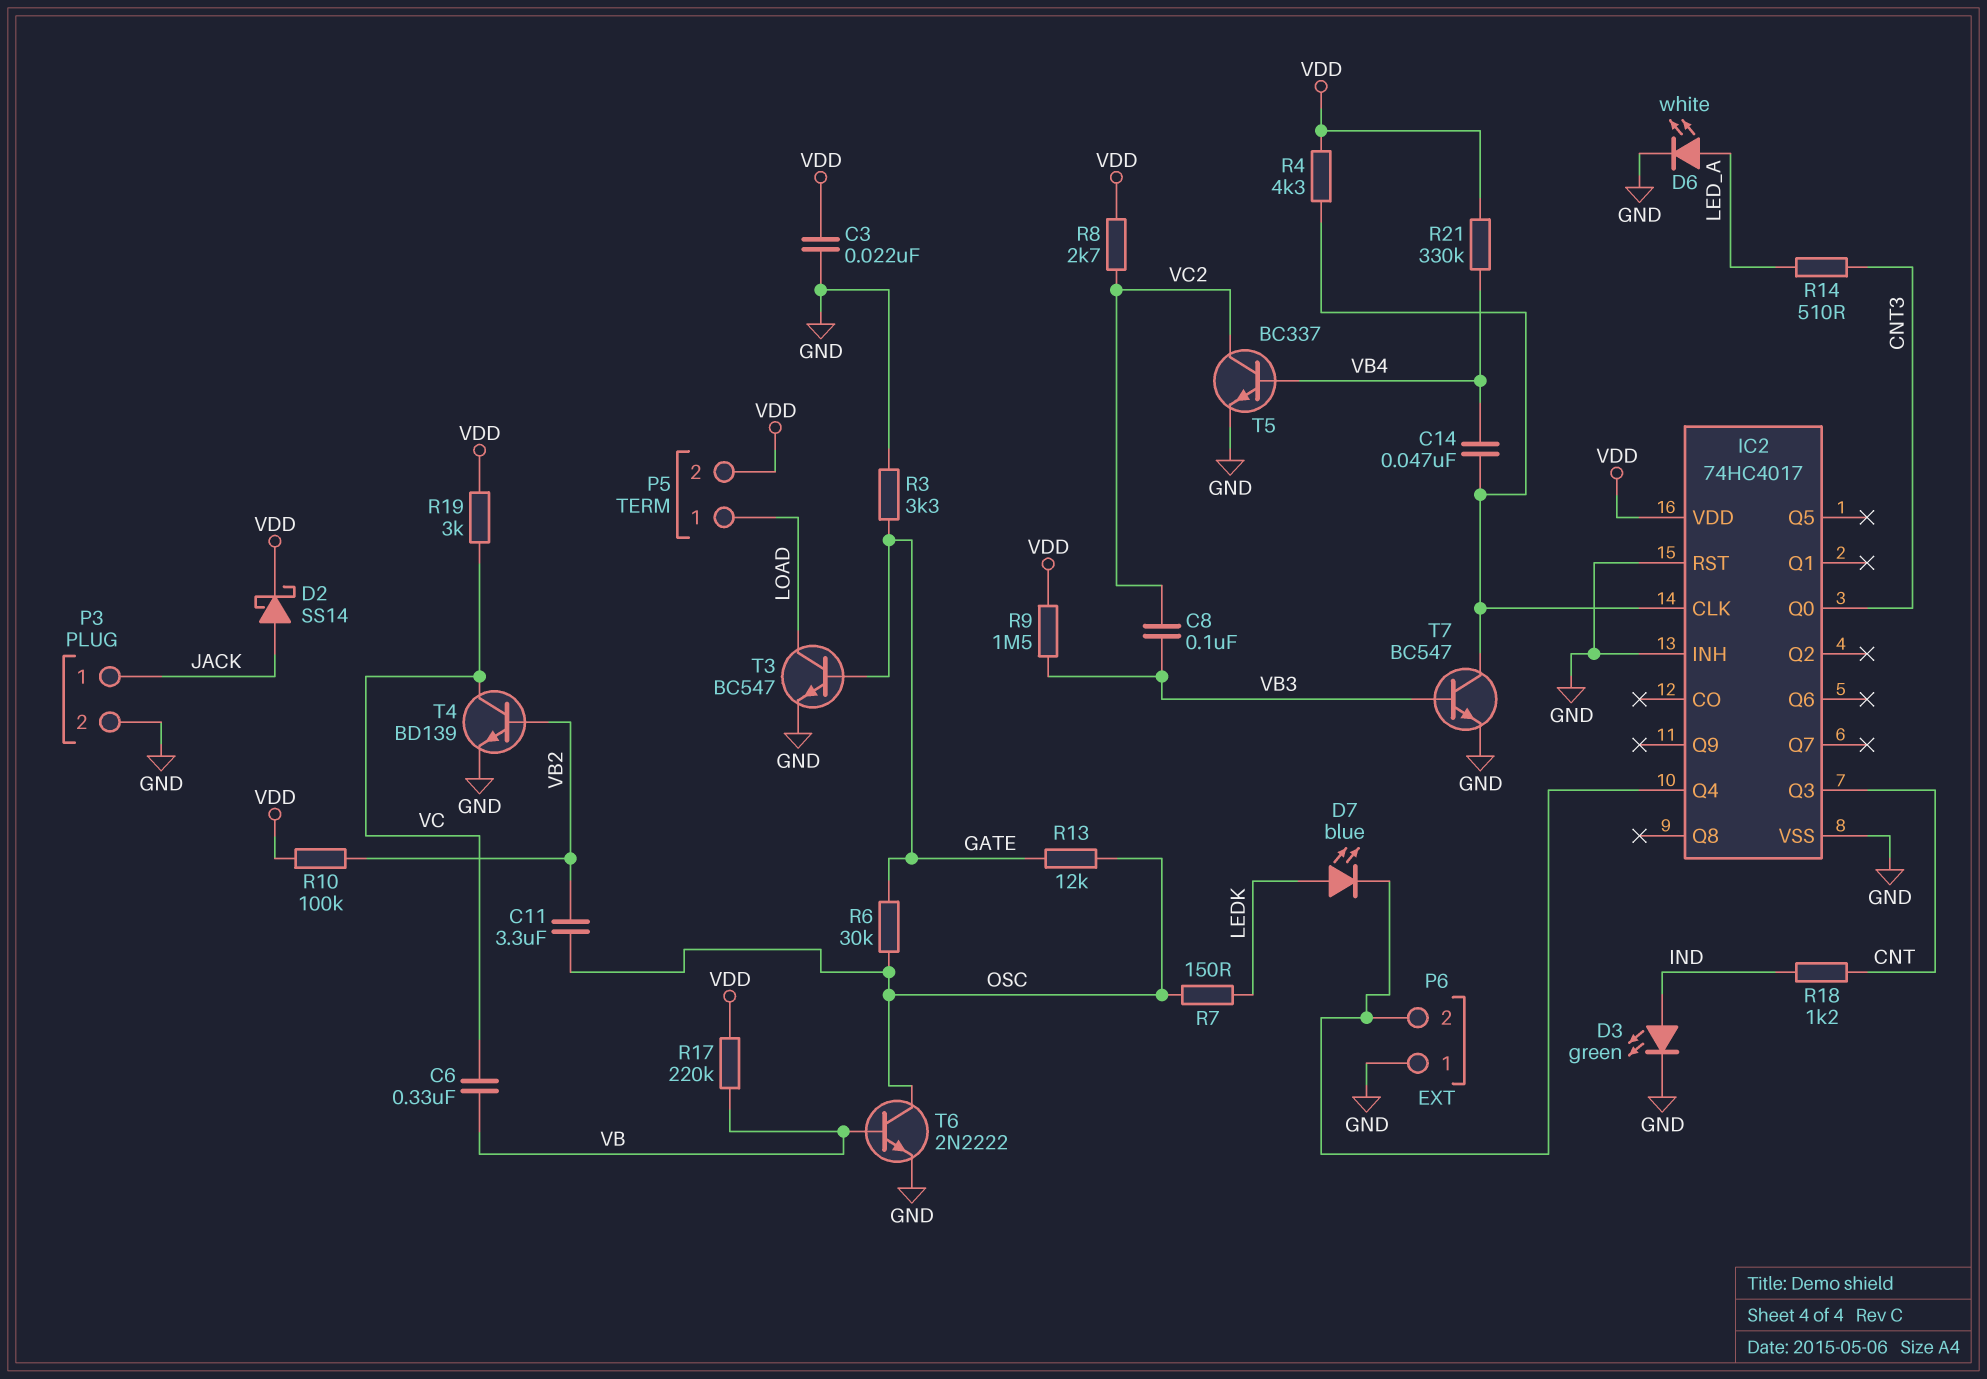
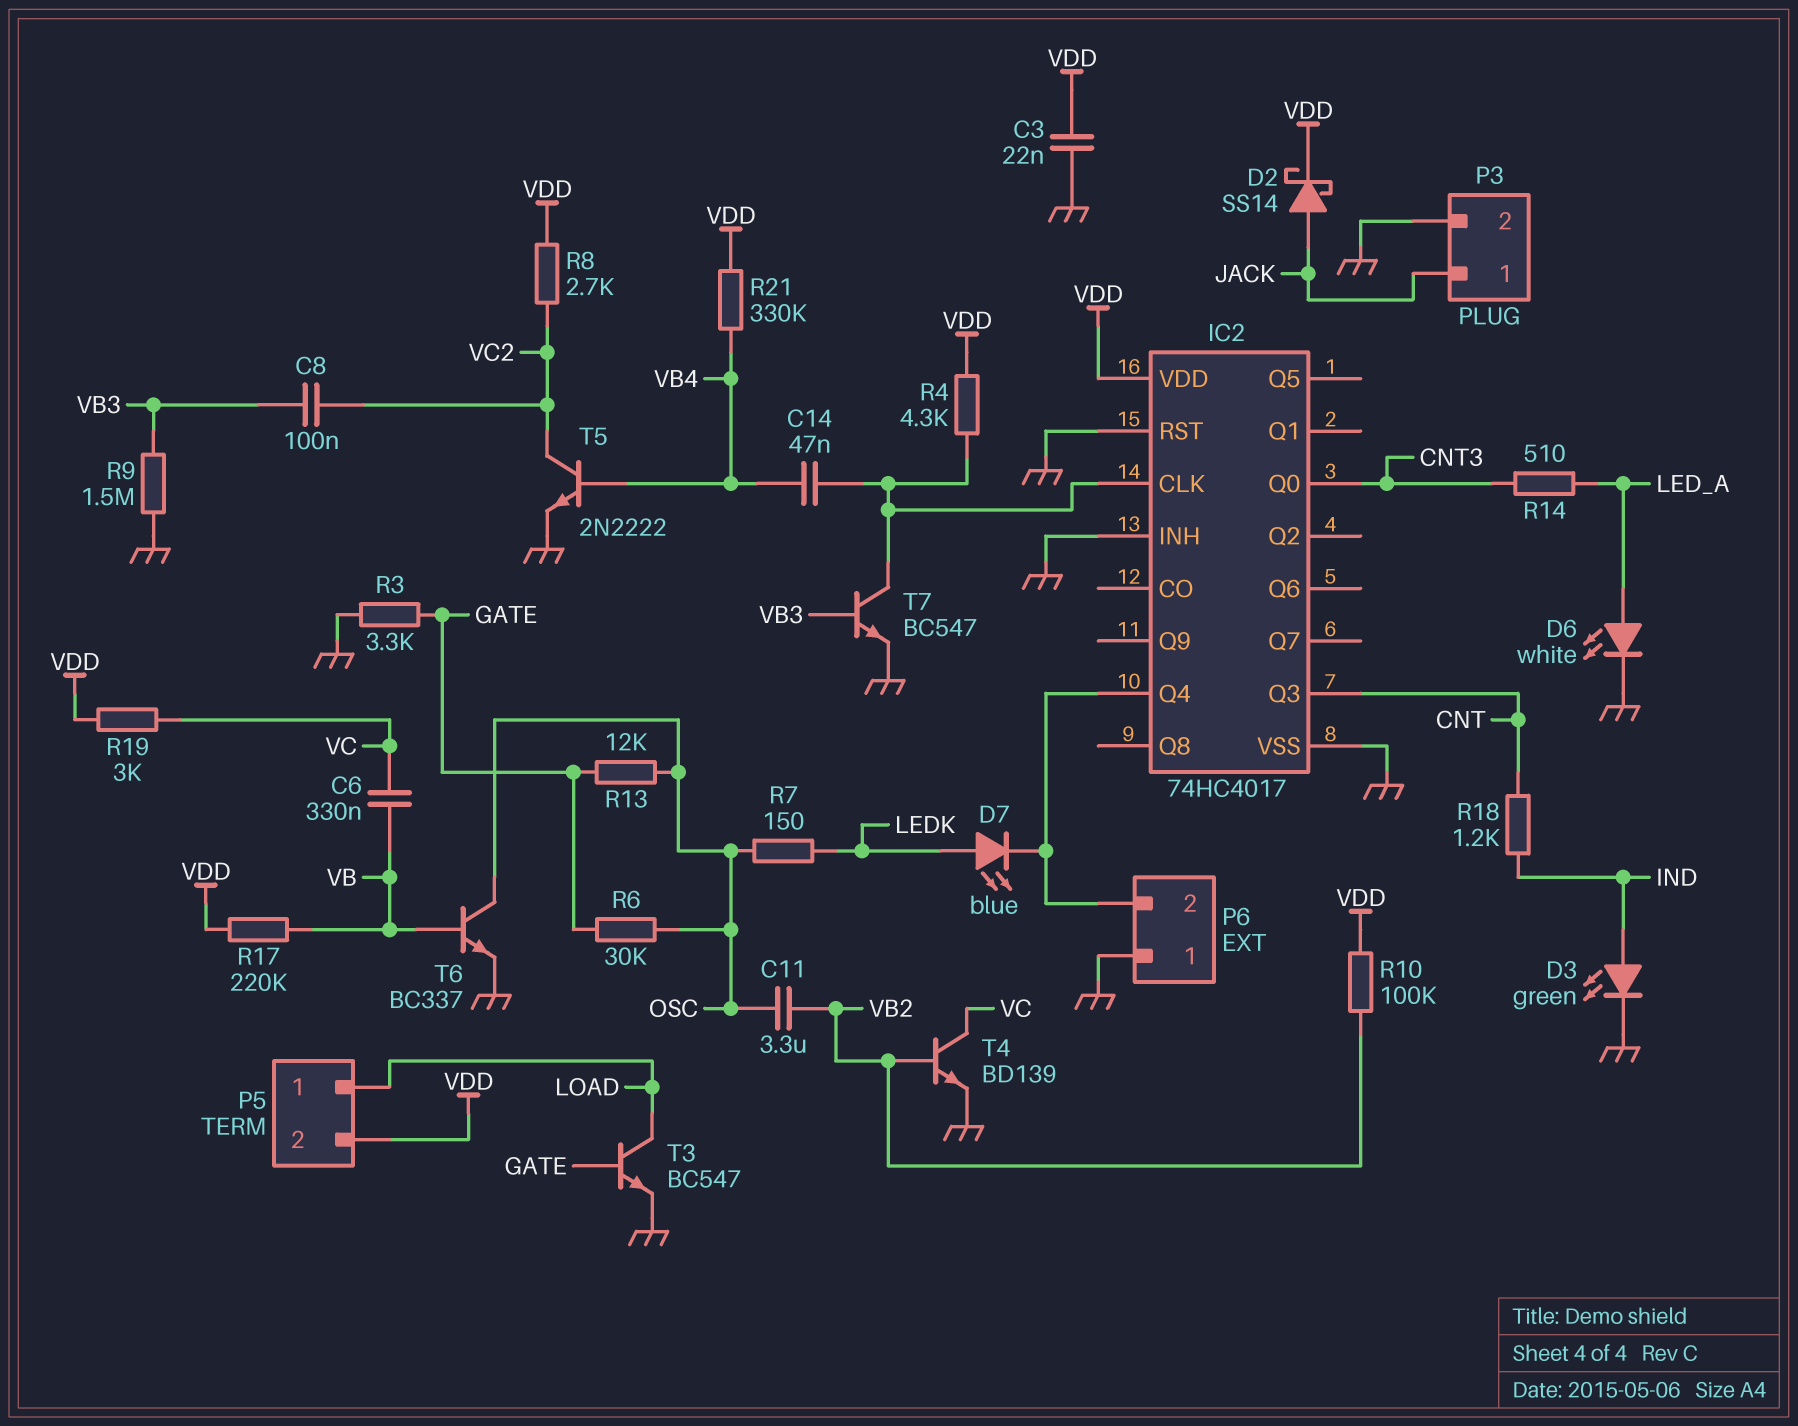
R9: 1.5M (VB3, VDD) -> 1.5M (GND, VB3)
T5: NPN BC337 (B VB4, C VC2, E GND) -> NPN 2N2222 (B VB4, C VC2, E GND)
T6: NPN 2N2222 (B VB, C OSC, E GND) -> NPN BC337 (B VB, C OSC, E GND)

